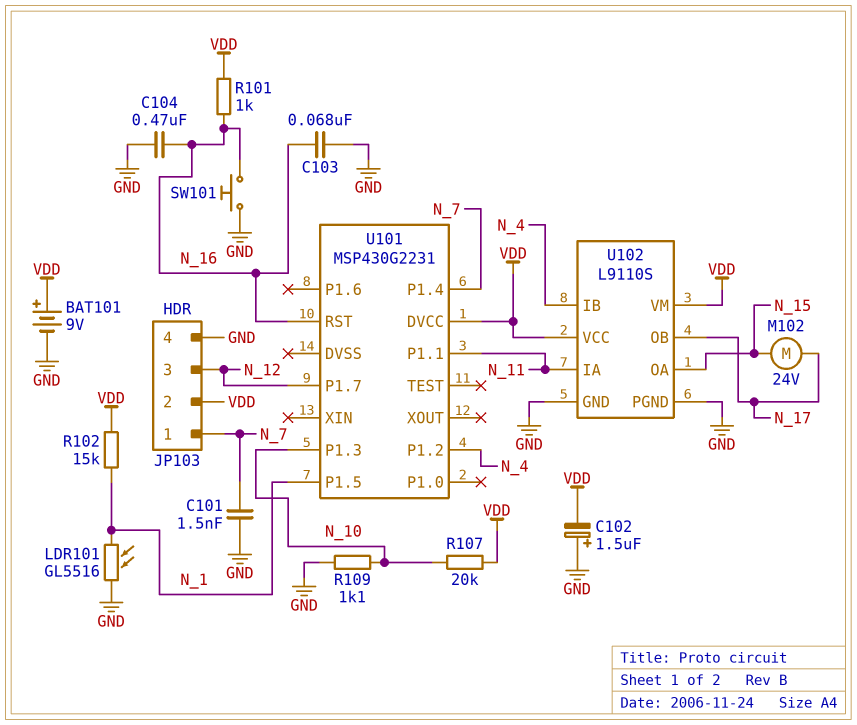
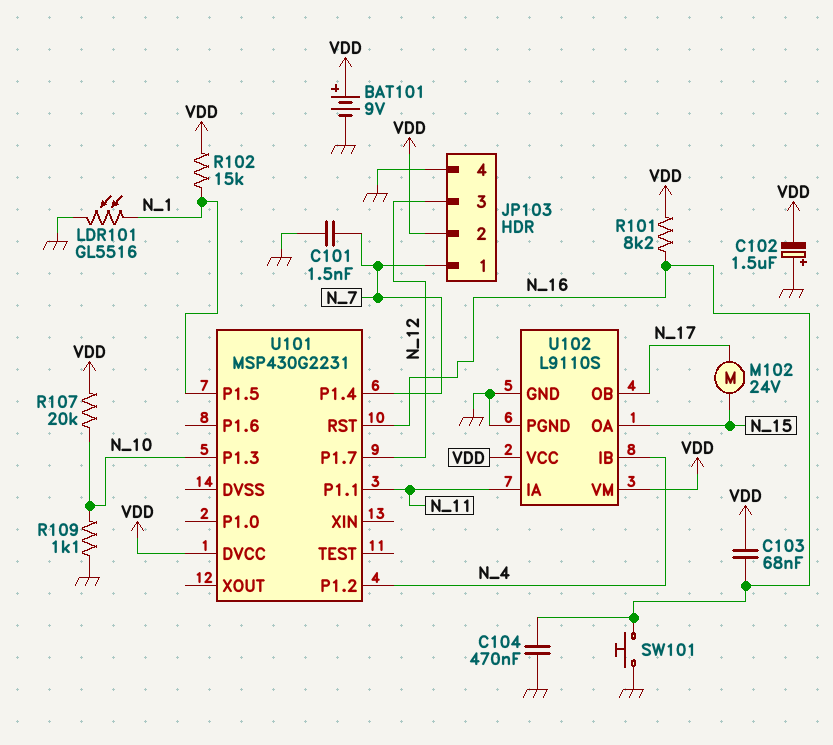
C103: 68nF (GND, N_16) -> 68nF (N_16, VDD)
R101: 1k (N_16, VDD) -> 8.2k (N_16, VDD)

